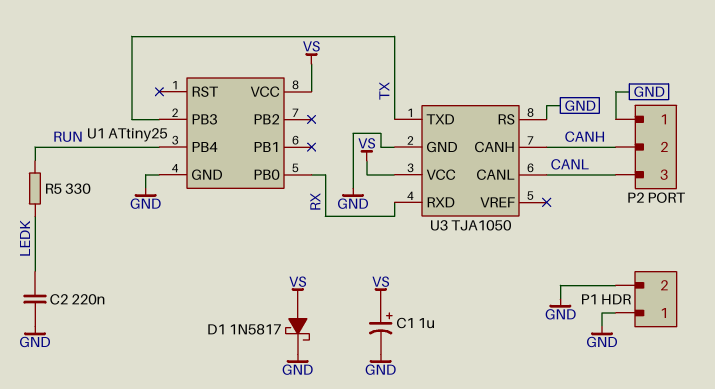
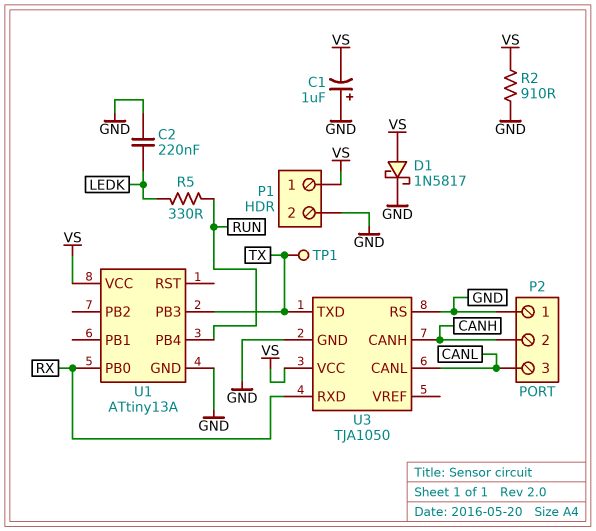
C1: 1uF (plus VS, minus GND) -> 1uF (plus GND, minus VS)
P1 pin 1: GND -> VS
R2: none -> 910 (GND, VS)
TP1: none -> test point (TX)
U1: ATtiny25 -> ATtiny13A

